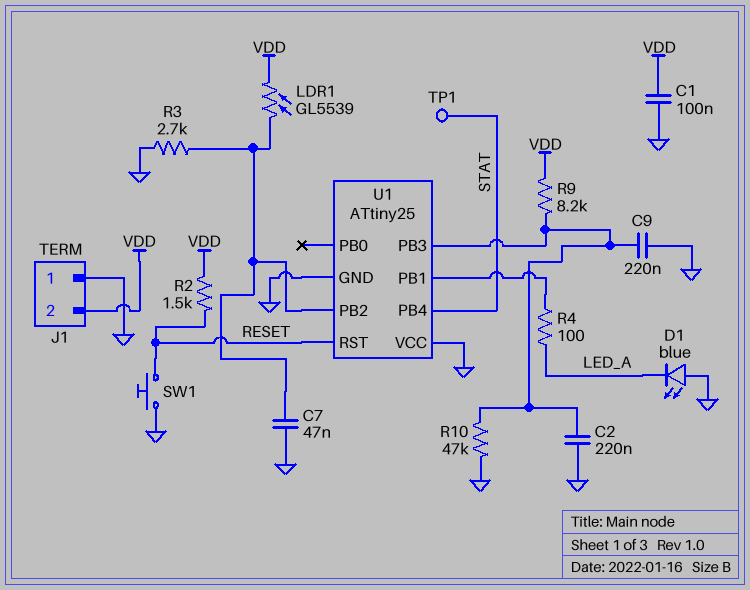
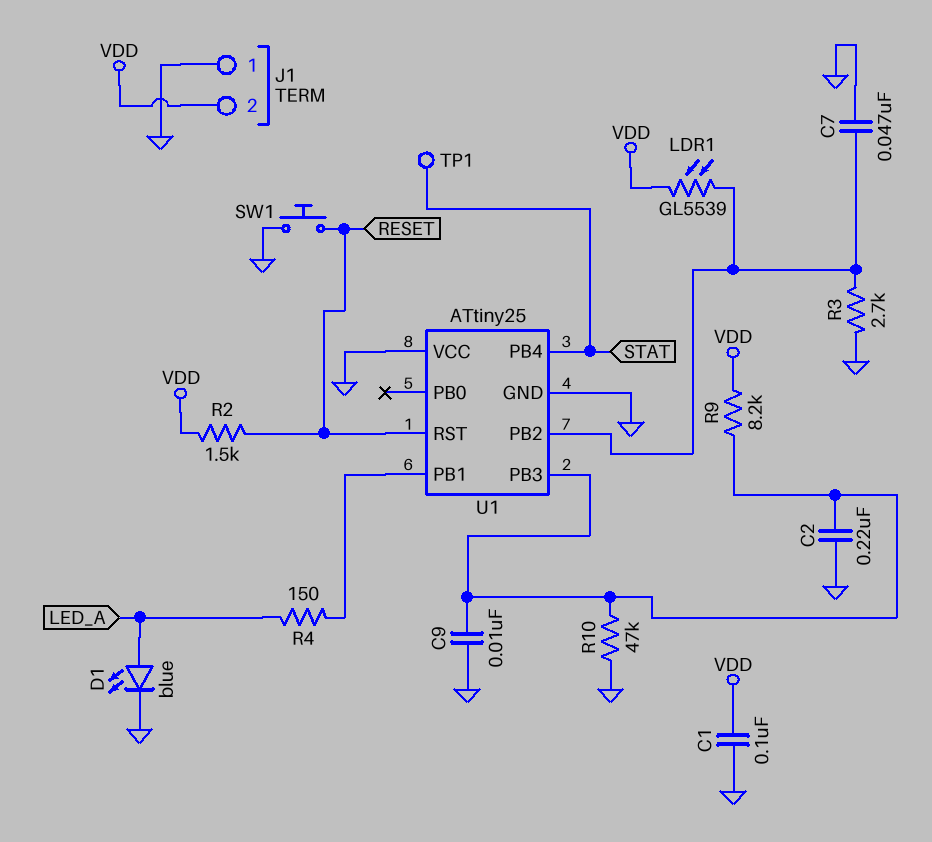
C9: 220nF (GND, U1/PB3) -> 10nF (GND, U1/PB3)
D1: LED blue (A GND, K LED_A) -> LED blue (A LED_A, K GND)
R4: 100 (LED_A, U1/PB1) -> 150 (LED_A, U1/PB1)

